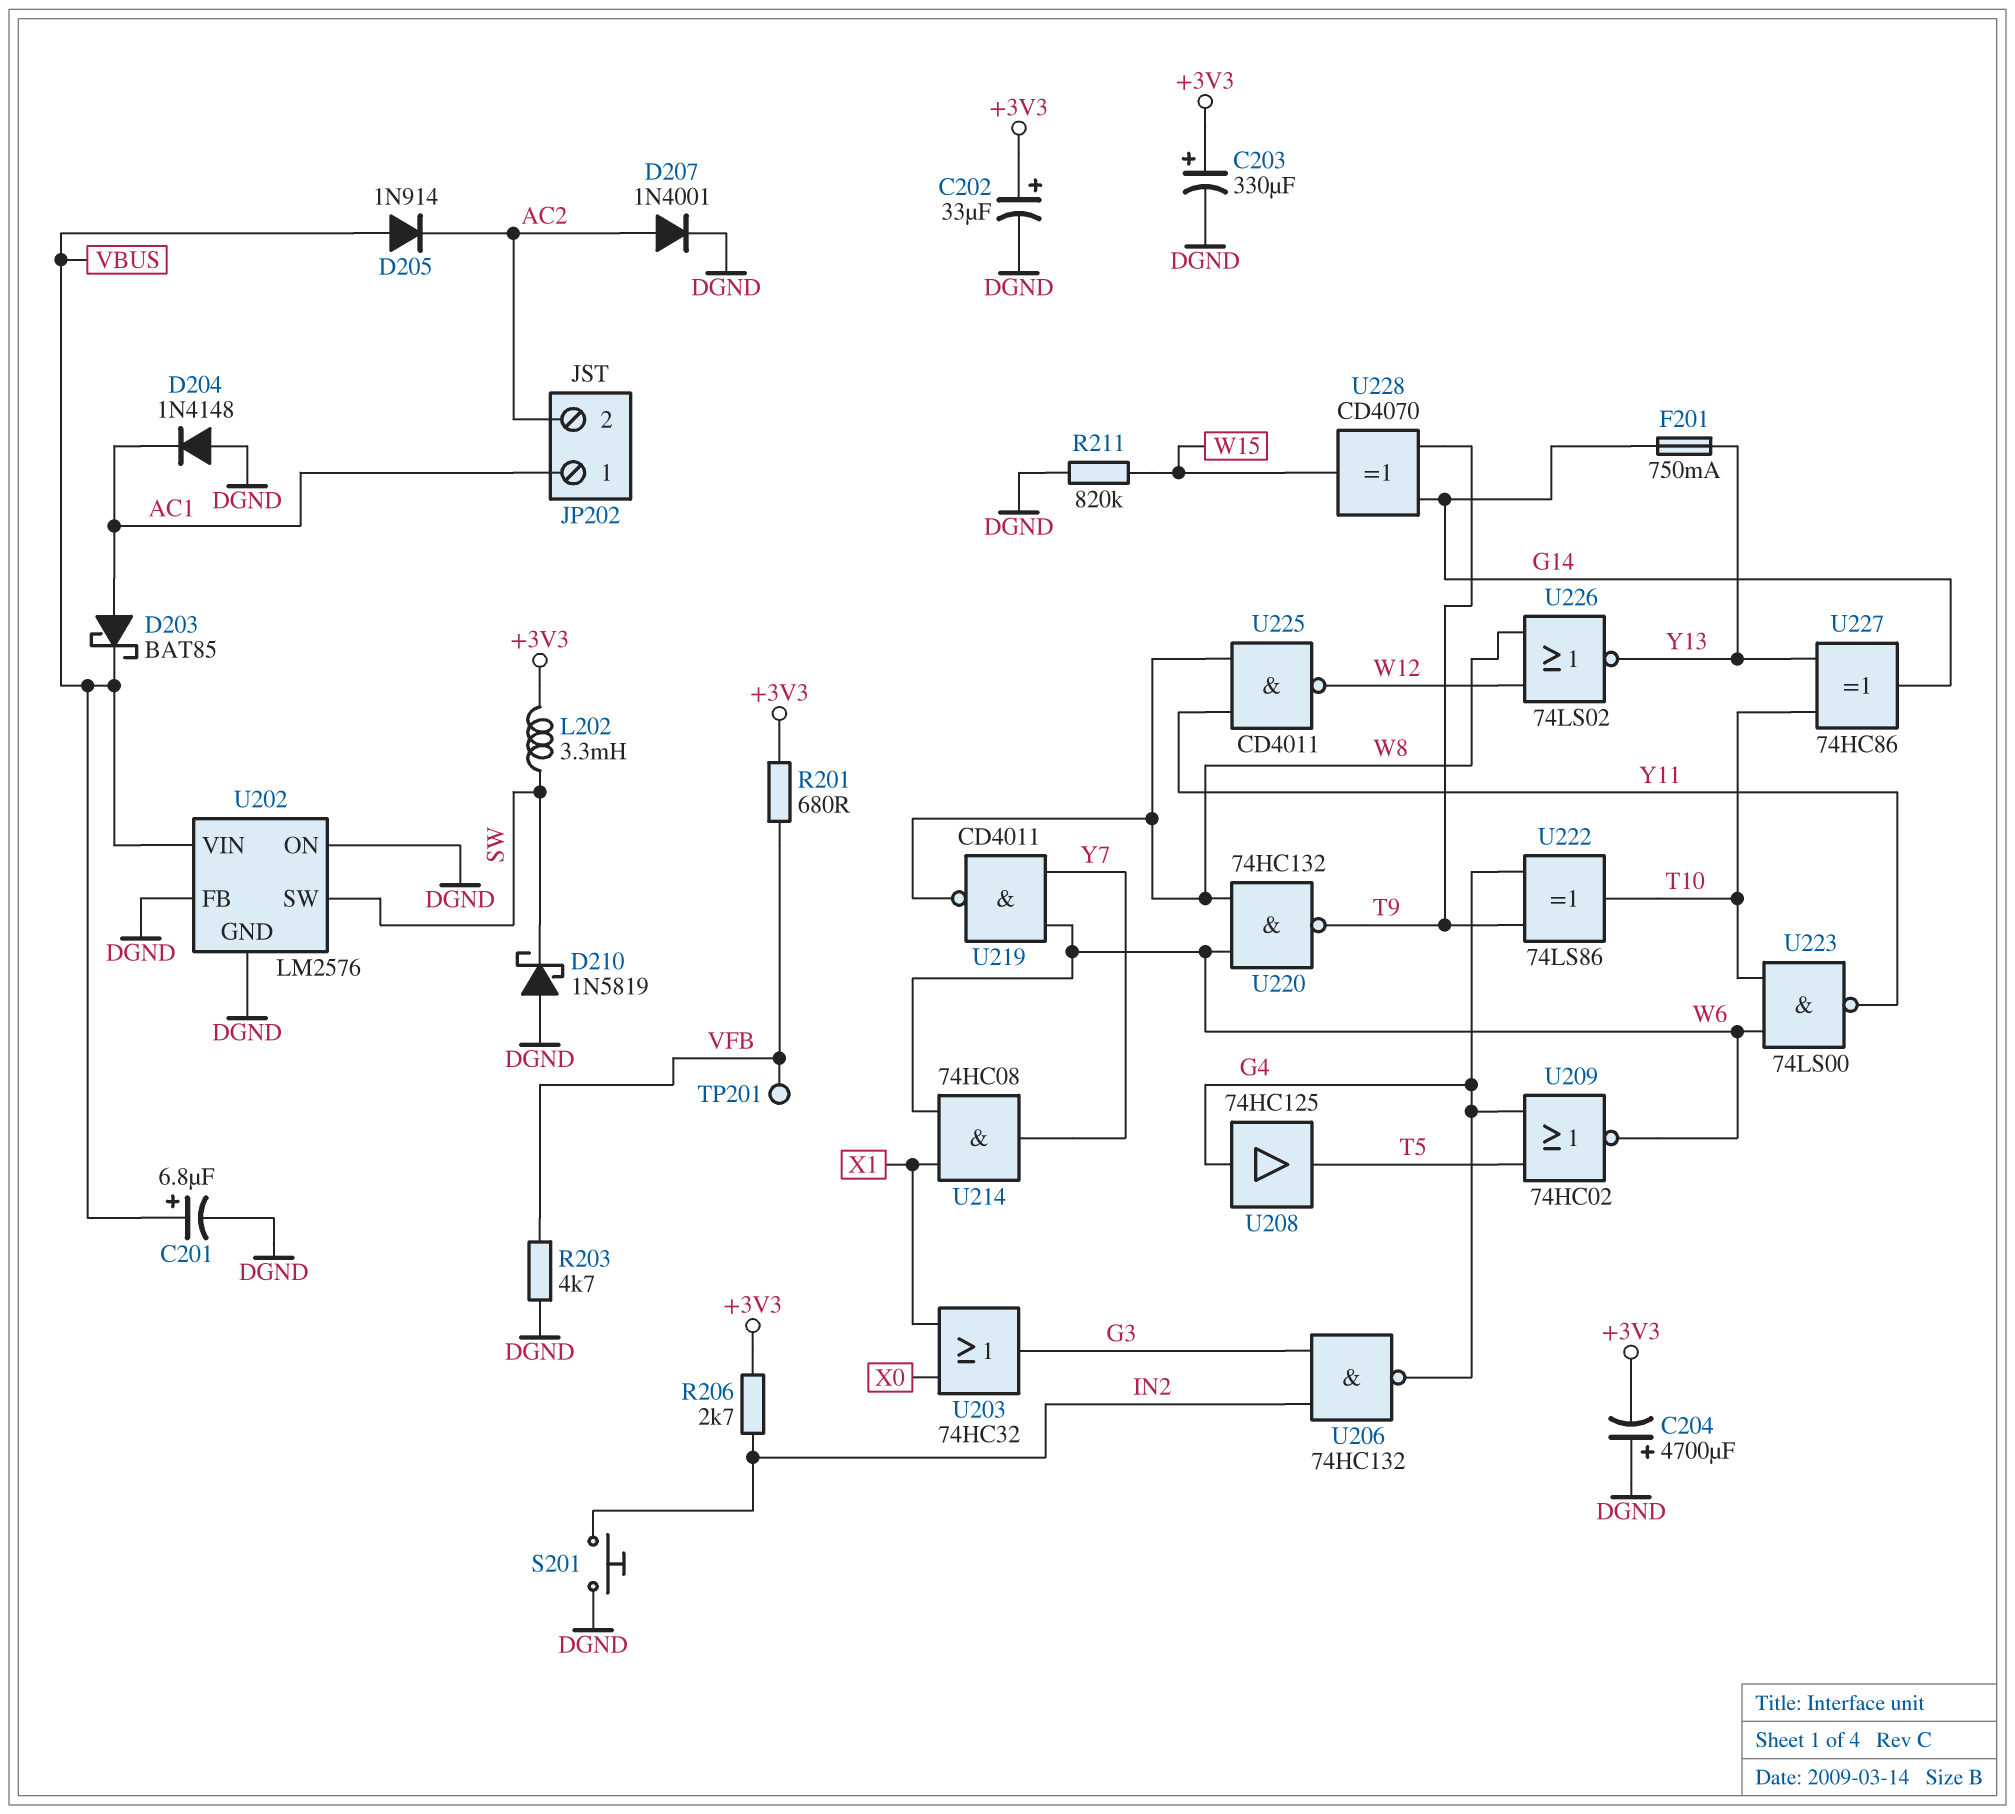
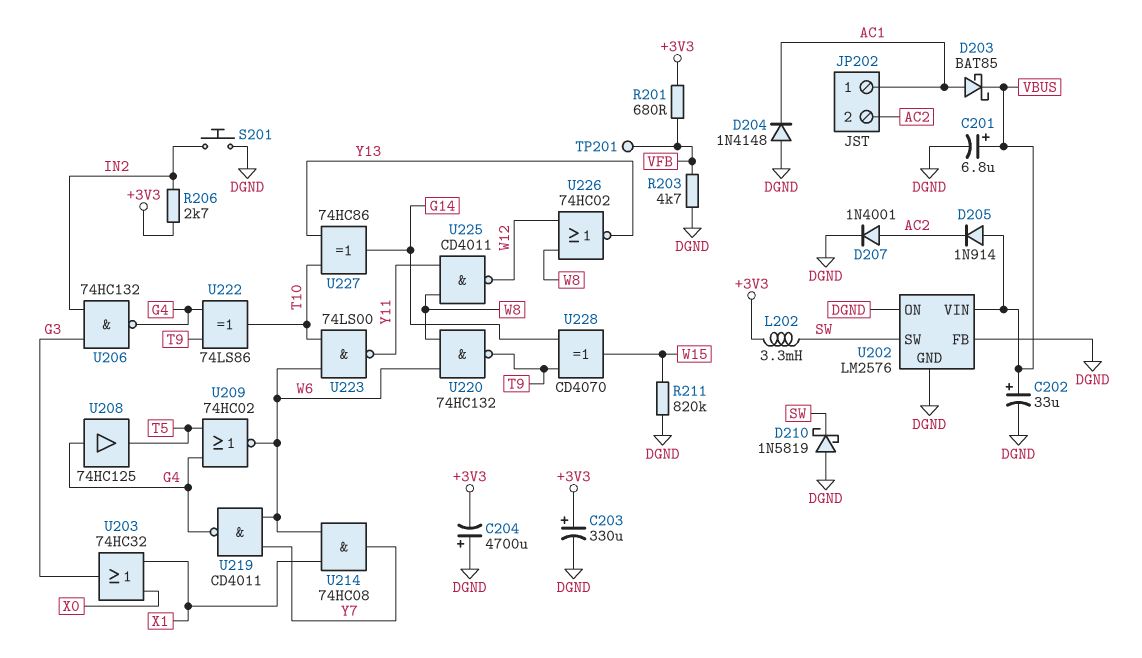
C202: 33uF (plus +3V3, minus DGND) -> 33uF (plus VBUS, minus DGND)
F201: 750mA (G14, Y13) -> none
U219: NAND CD4011 (in W6, in Y7, out W8) -> NAND CD4011 (in W6, in Y7, out G4)
U226: NOR 74LS02 (in W8, in W12, out Y13) -> NOR 74HC02 (in W8, in W12, out Y13)

